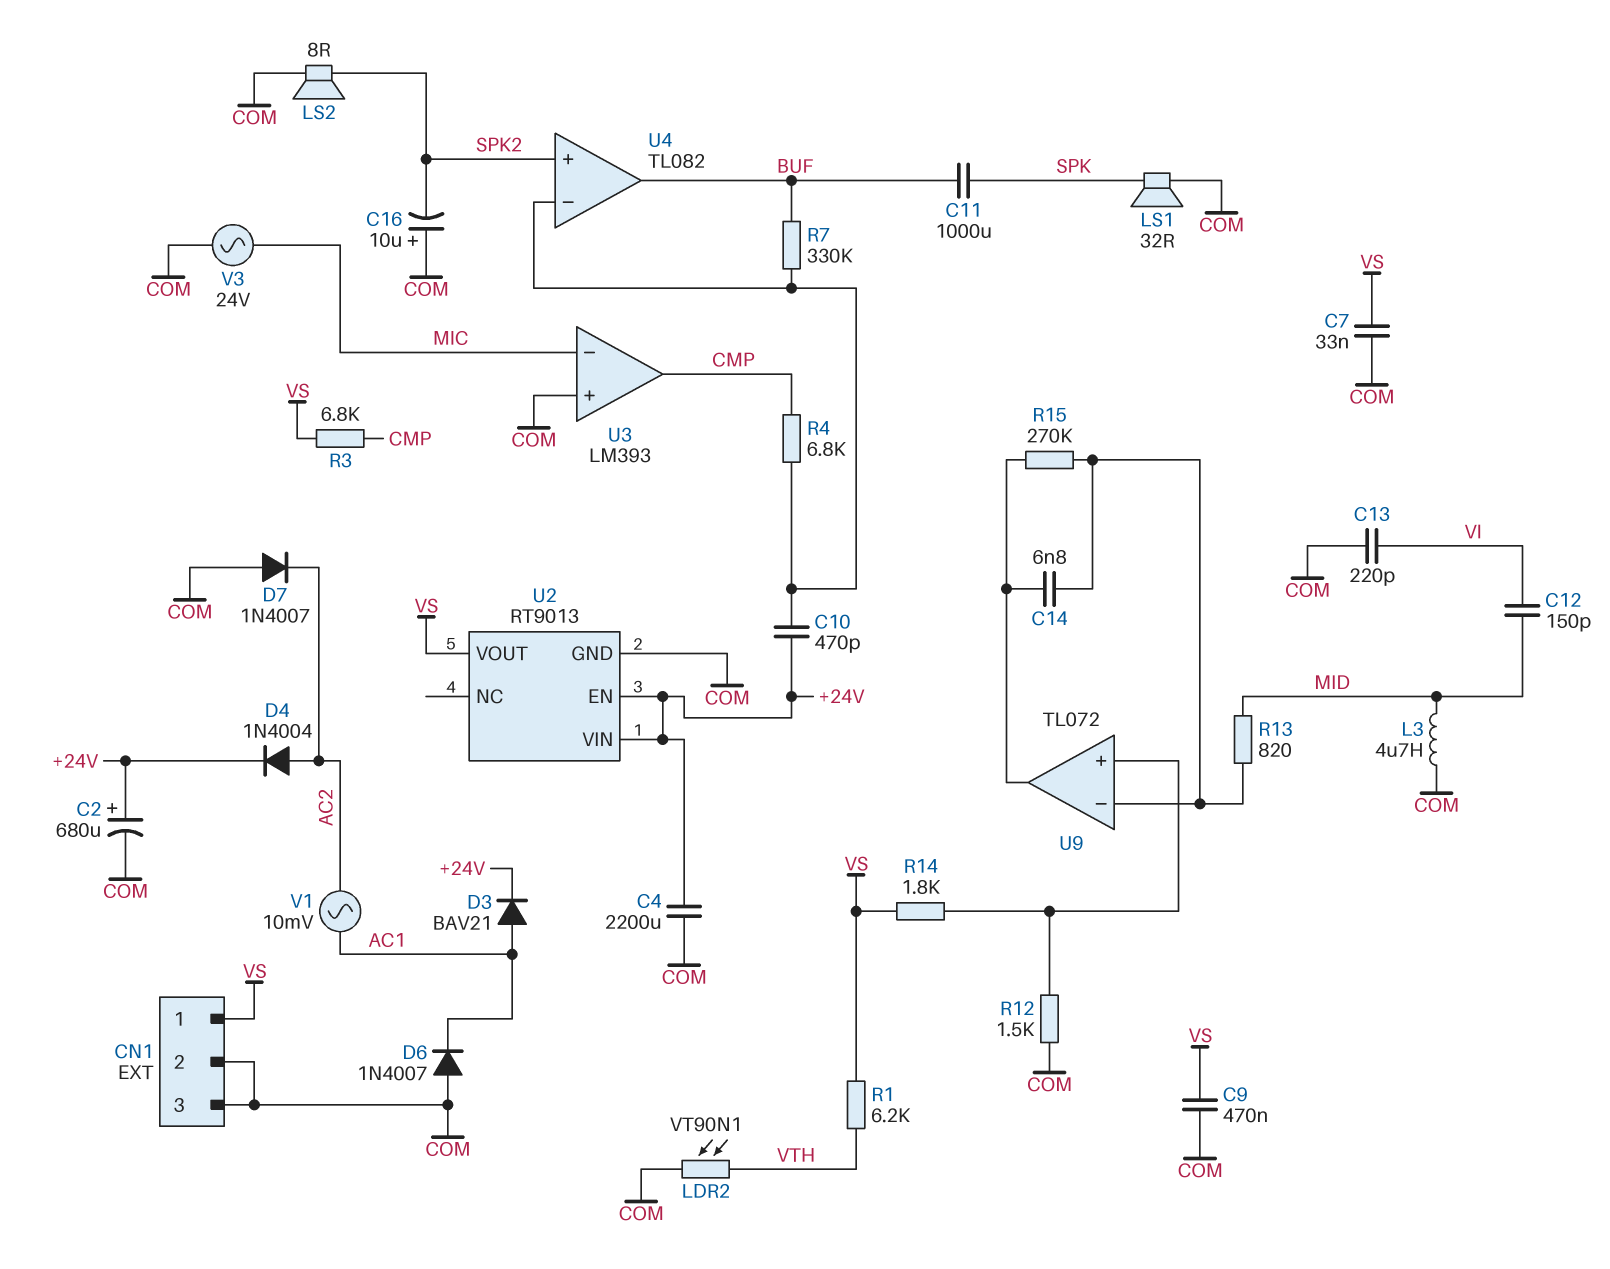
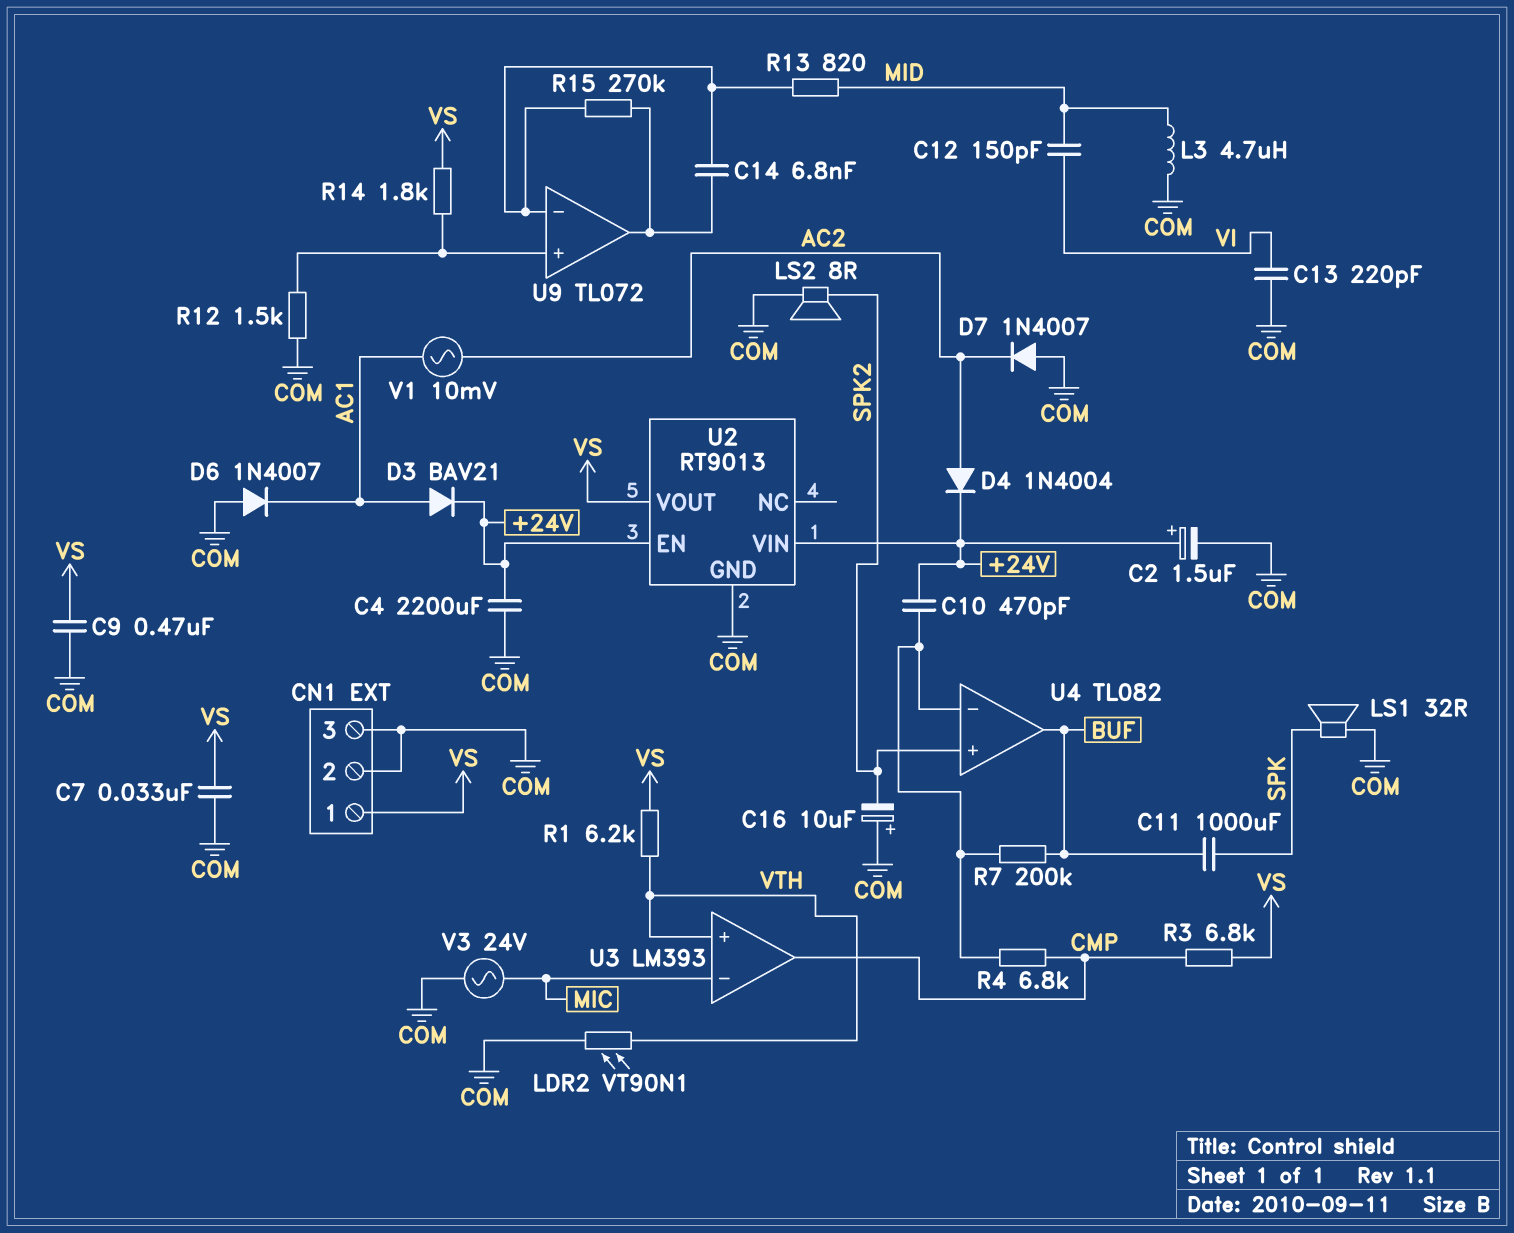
C2: 680uF (plus +24V, minus COM) -> 1.5uF (plus +24V, minus COM)
R7: 330k (BUF, U4/in-) -> 200k (BUF, U4/in-)
U3 pin in+: COM -> VTH

